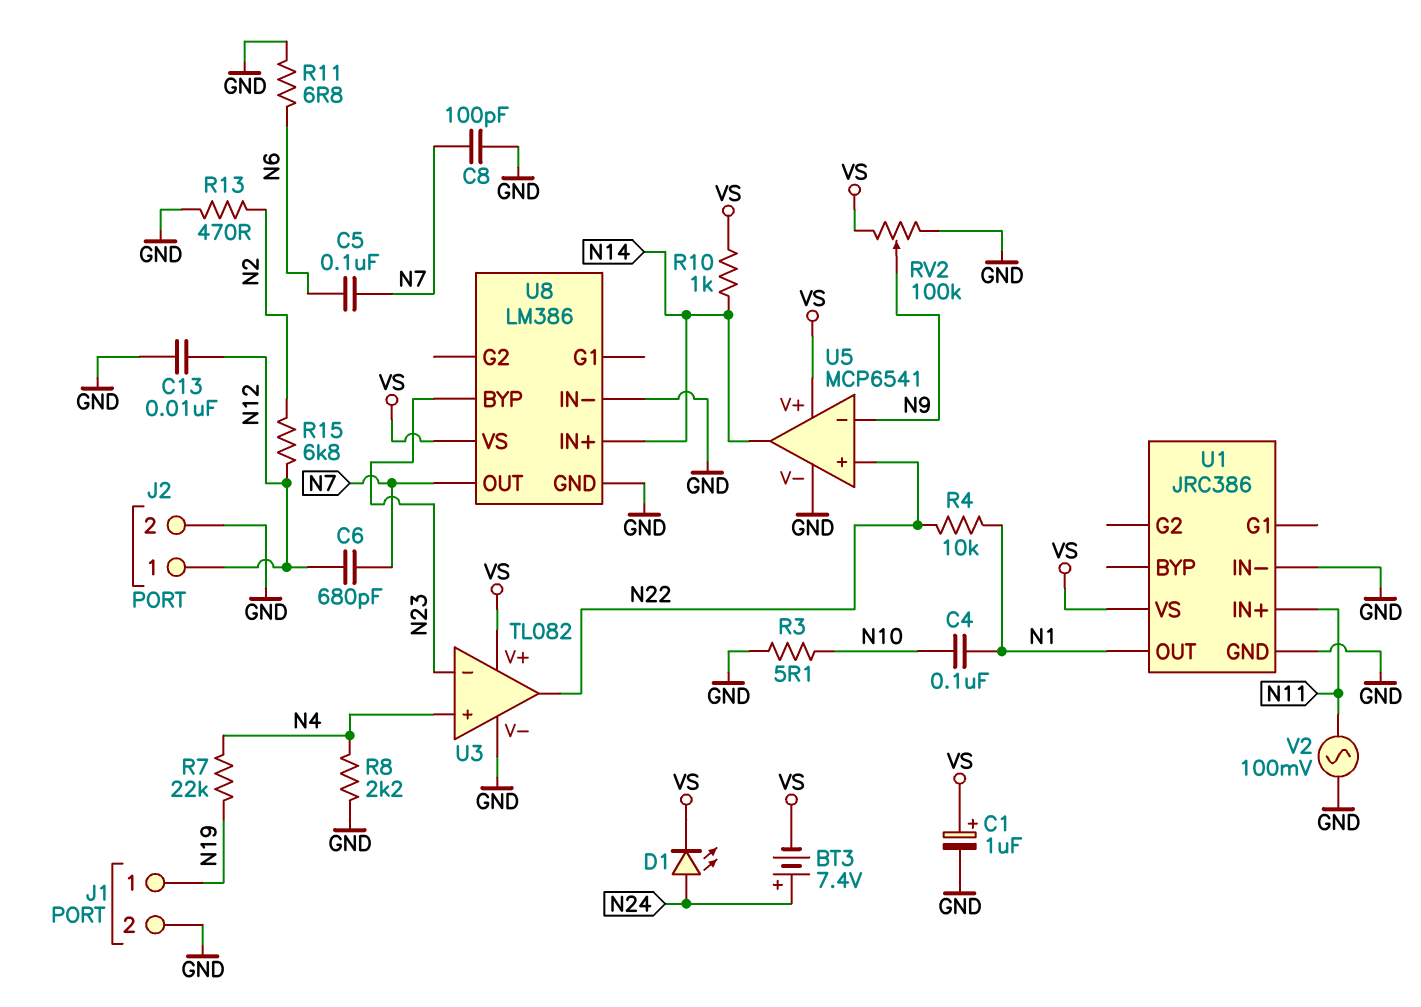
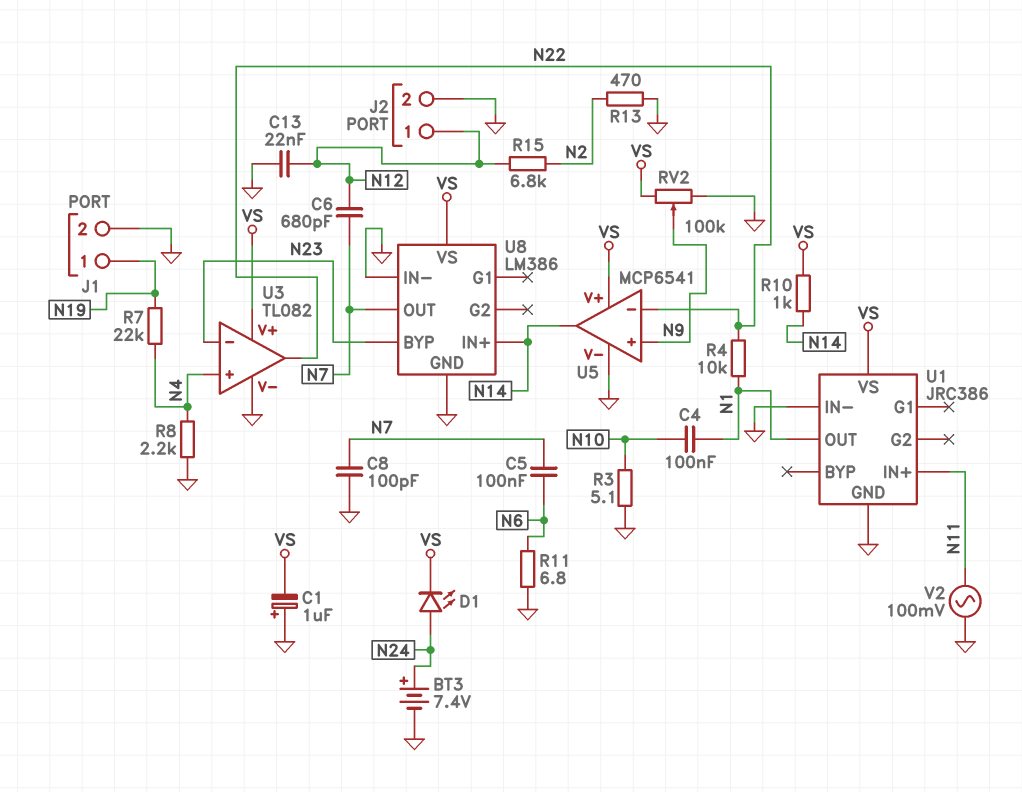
BT3: 7.4V (plus N24, minus VS) -> 7.4V (plus N24, minus GND)
C1: 1uF (plus VS, minus GND) -> 1uF (plus GND, minus VS)
C13: 10nF (GND, N12) -> 22nF (GND, N12)
U5 pin in+: N22 -> N9
U5 pin in-: N9 -> N22

